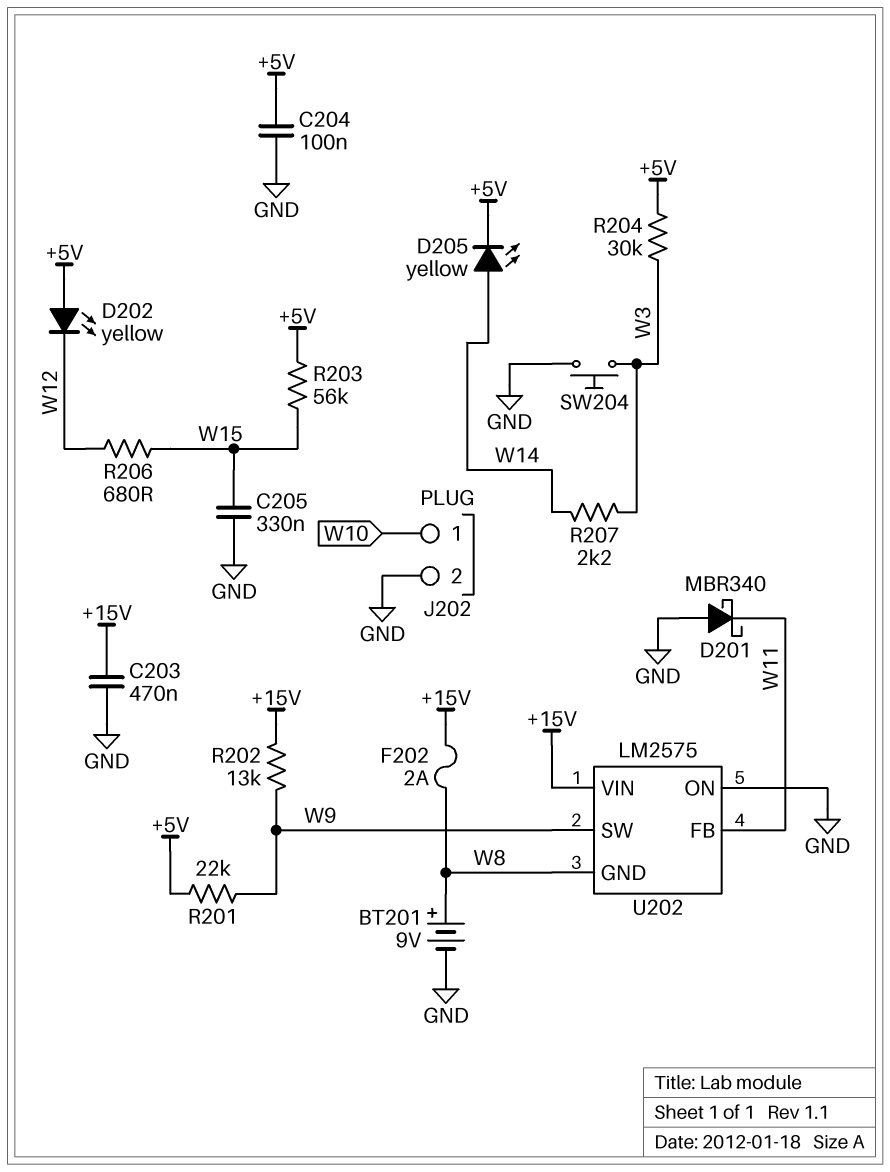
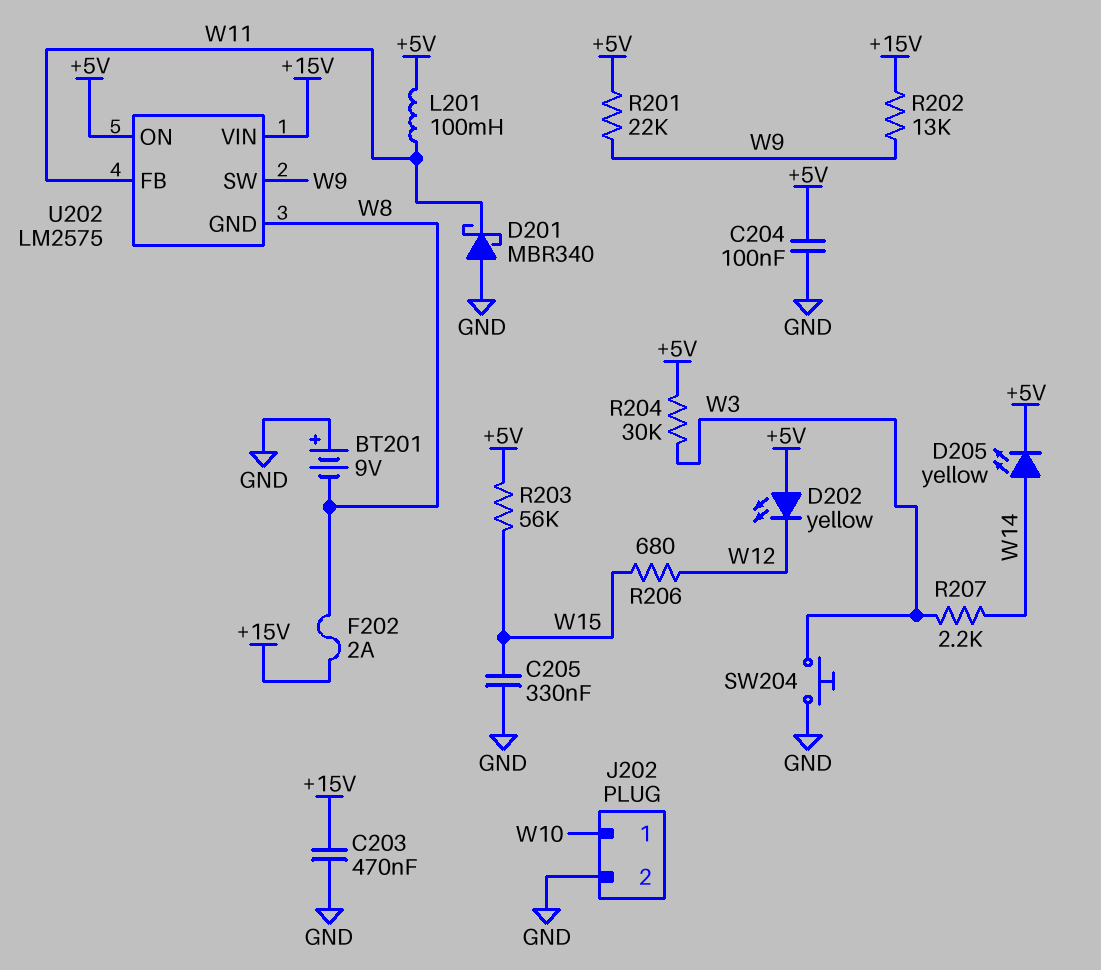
BT201: 9V (plus W8, minus GND) -> 9V (plus GND, minus W8)
L201: none -> 100mH (+5V, W11)
U202 pin ON: GND -> +5V

